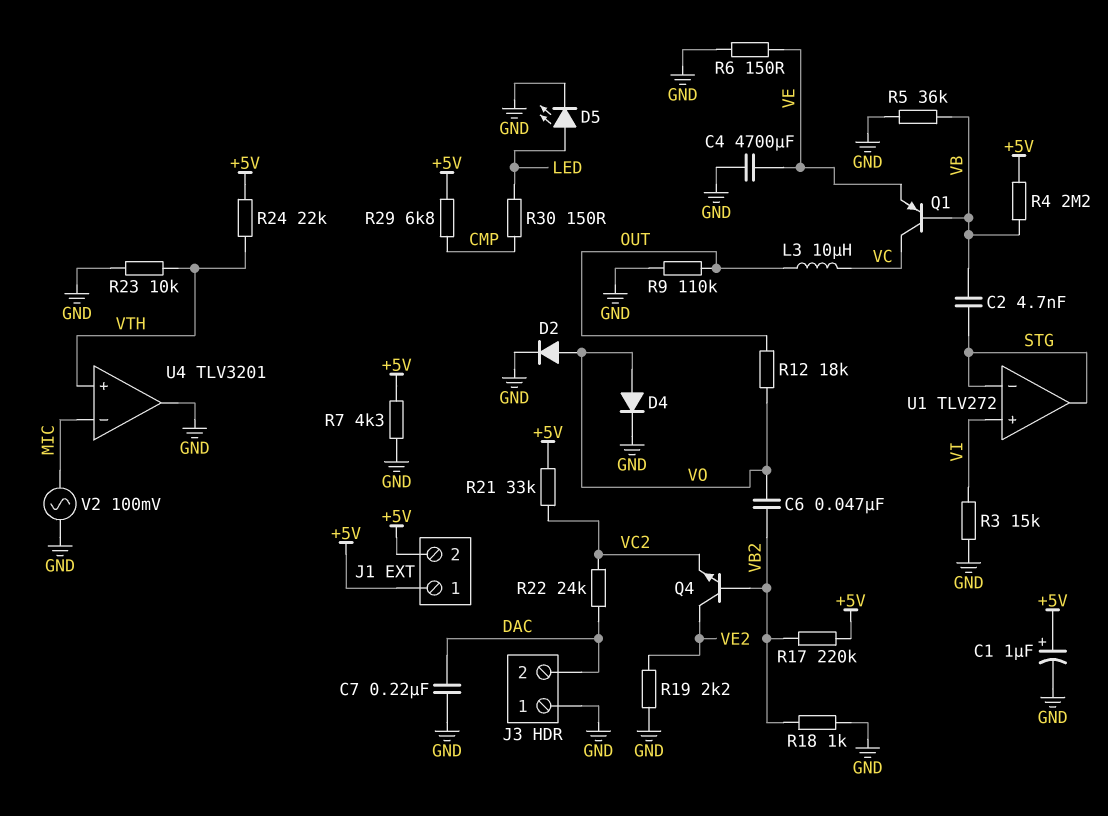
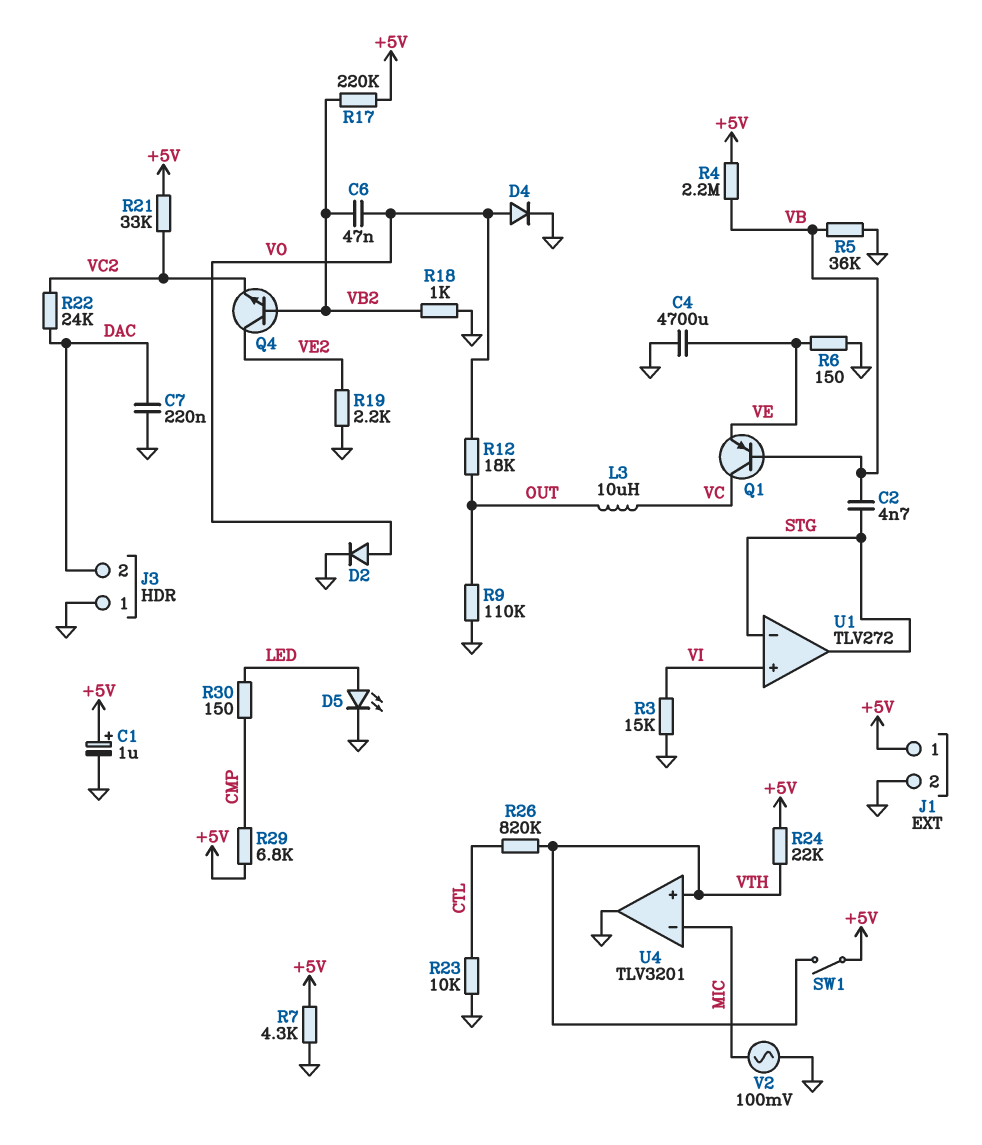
J1 pin 2: +5V -> GND
R23: 10k (GND, VTH) -> 10k (CTL, GND)
R26: none -> 820k (CTL, VTH)
SW1: none -> switch (+5V, VTH)

